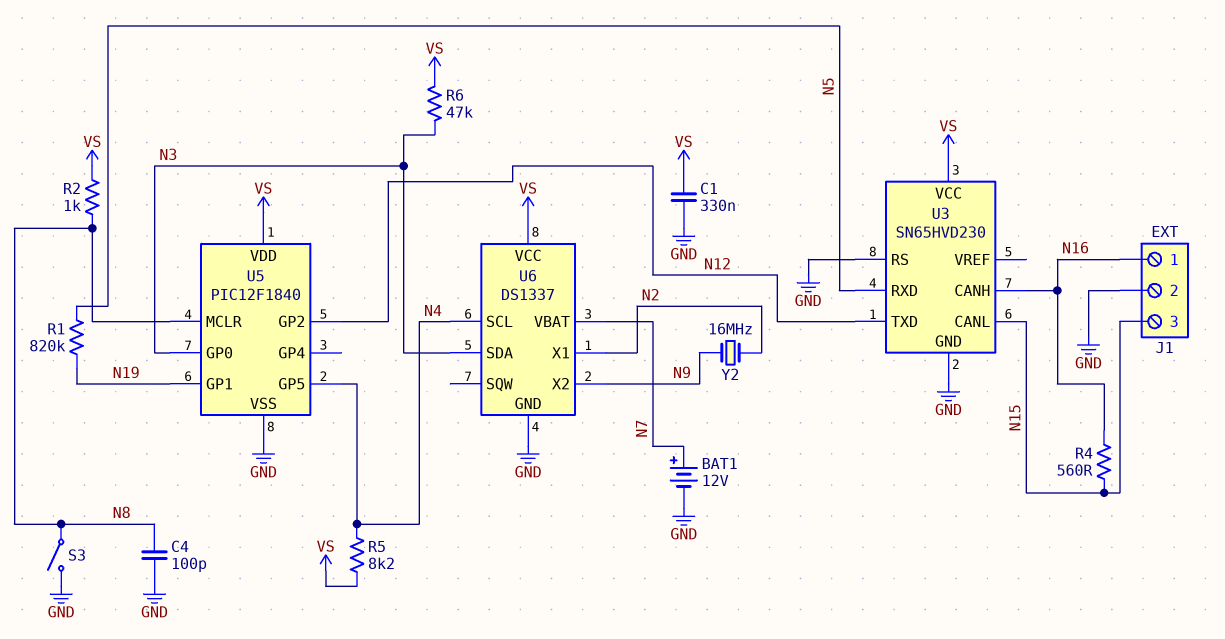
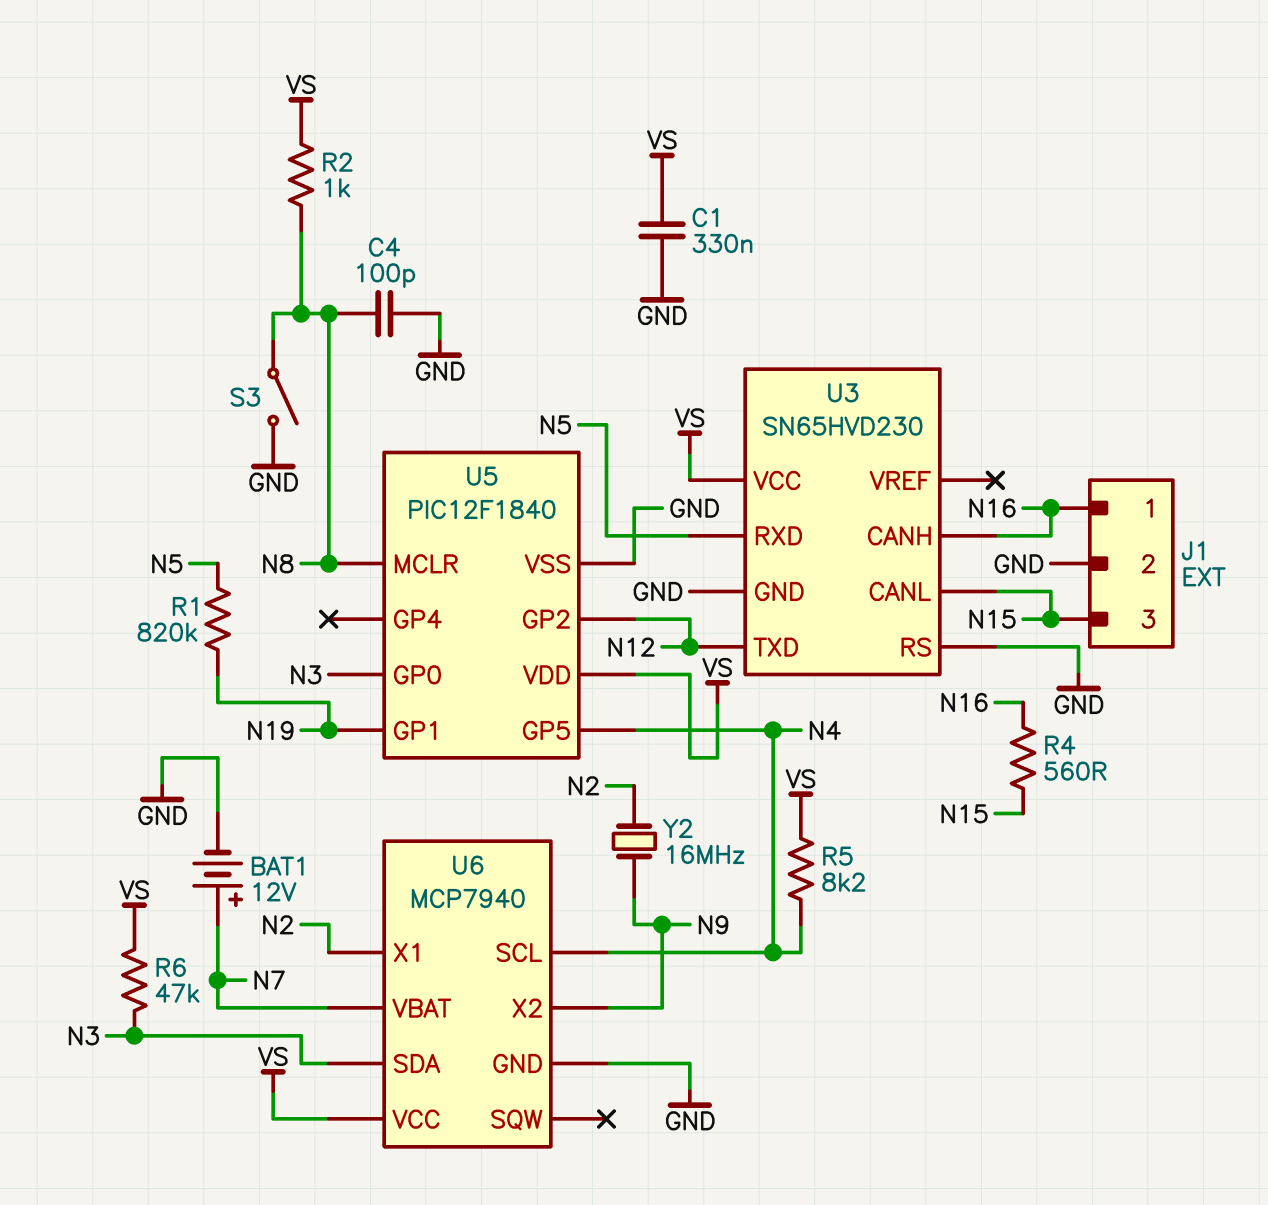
U6: DS1337 -> MCP7940

